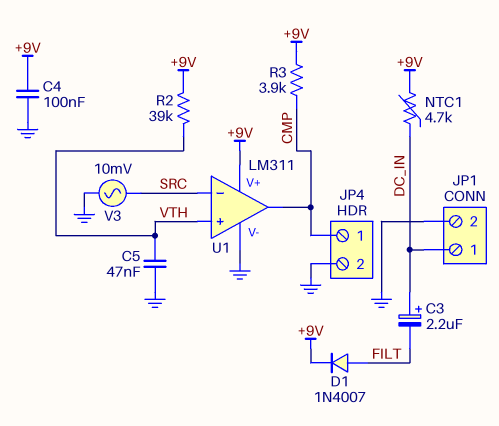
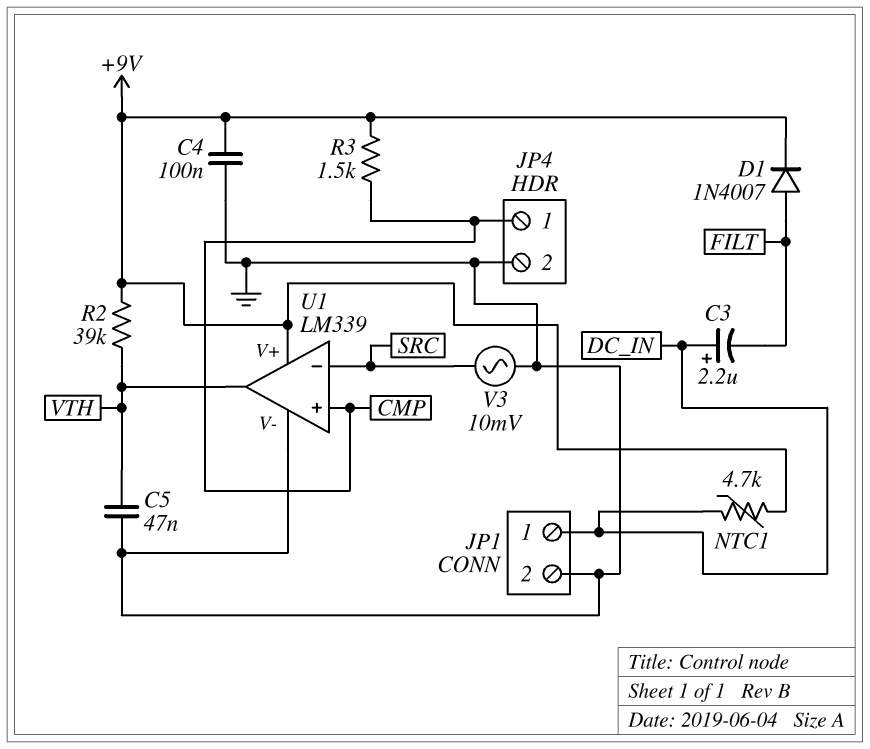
R3: 3.9k (+9V, CMP) -> 1.5k (+9V, CMP)
U1: LM311 -> LM339
U1 pin in+: VTH -> CMP
U1 pin out: CMP -> VTH

